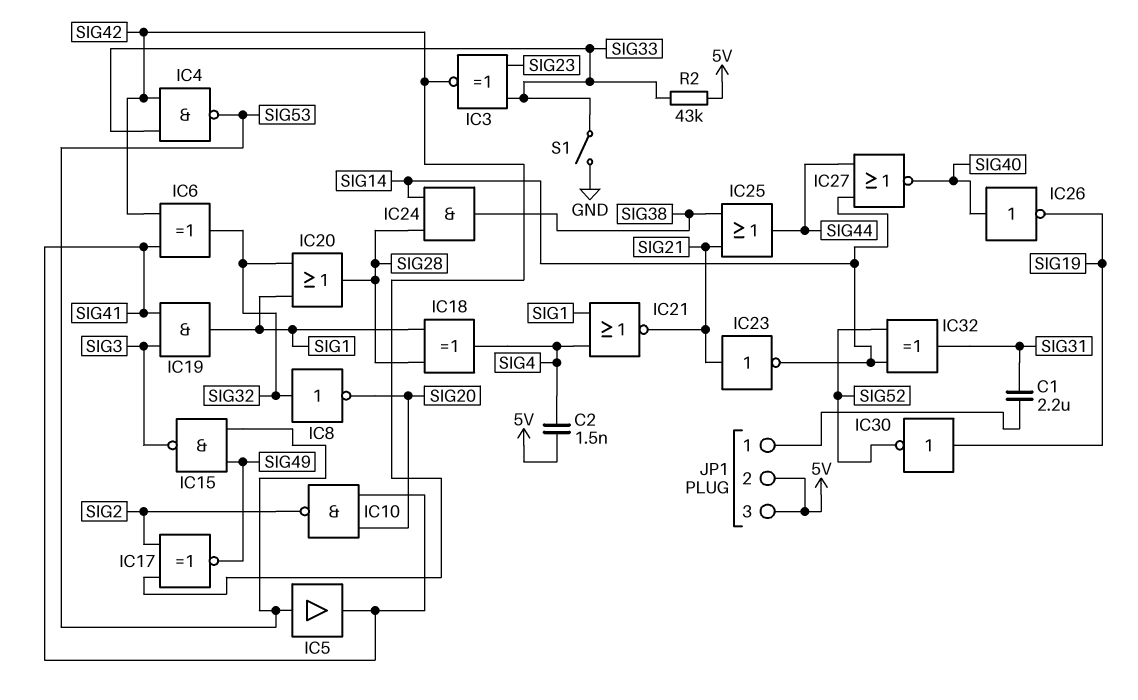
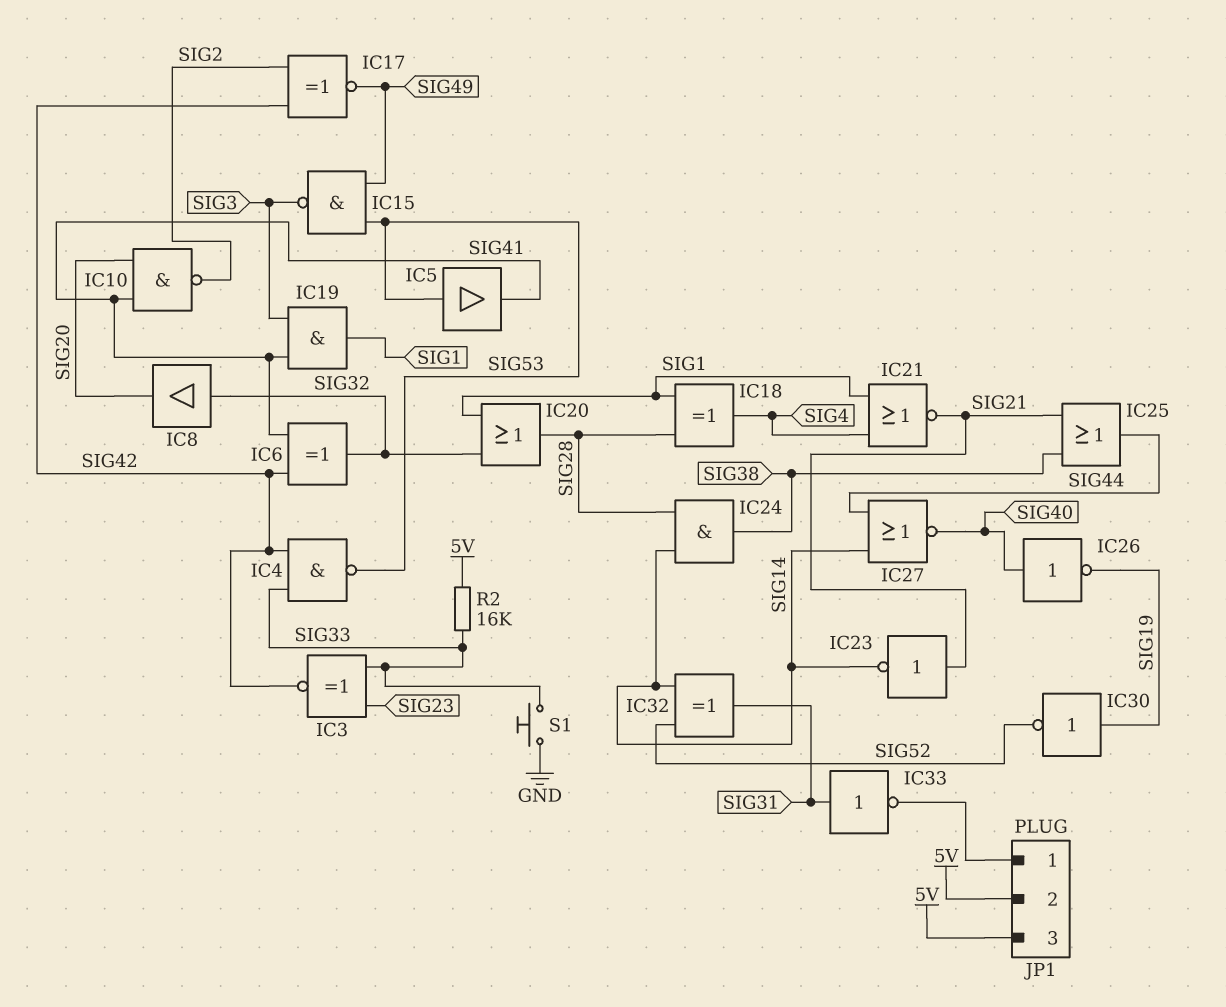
C1: 2.2uF (JP1/1, SIG31) -> none
C2: 1.5nF (5V, SIG4) -> none
IC8: NOT (in SIG32, out SIG20) -> buffer (in SIG32, out SIG20)
IC33: none -> NOT (in SIG31, out JP1/1)
R2: 43k (5V, SIG33) -> 16k (5V, SIG33)
S1: switch (GND, SIG33) -> button (GND, SIG33)

